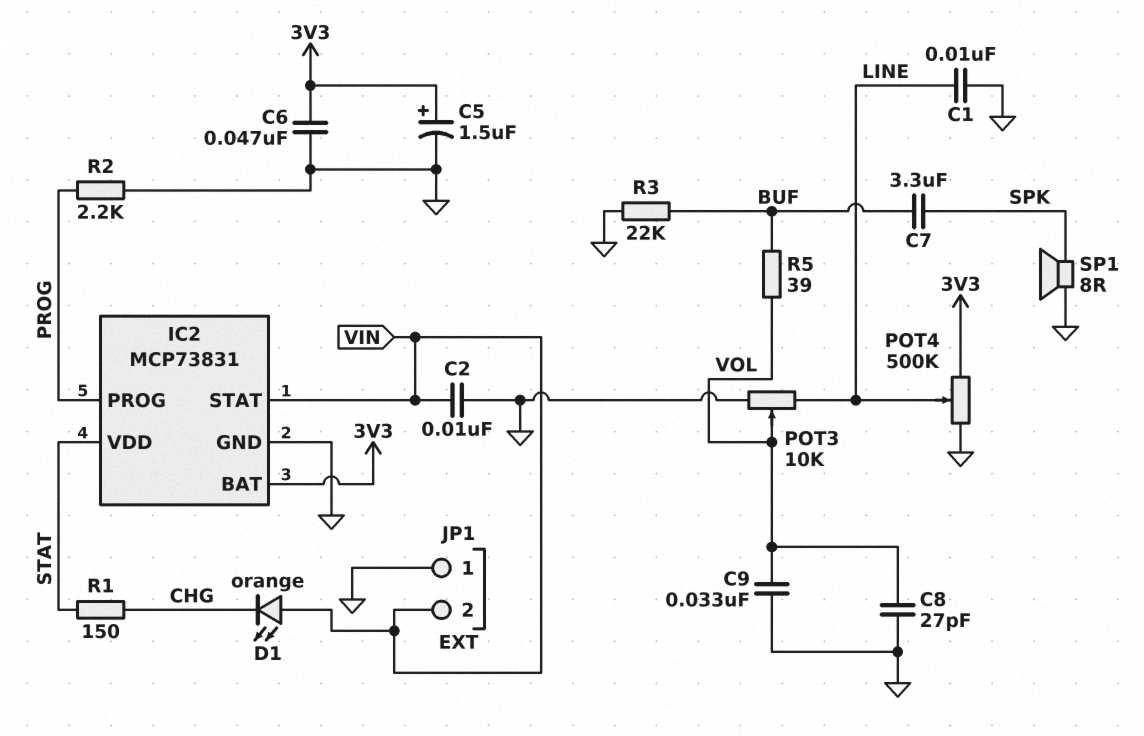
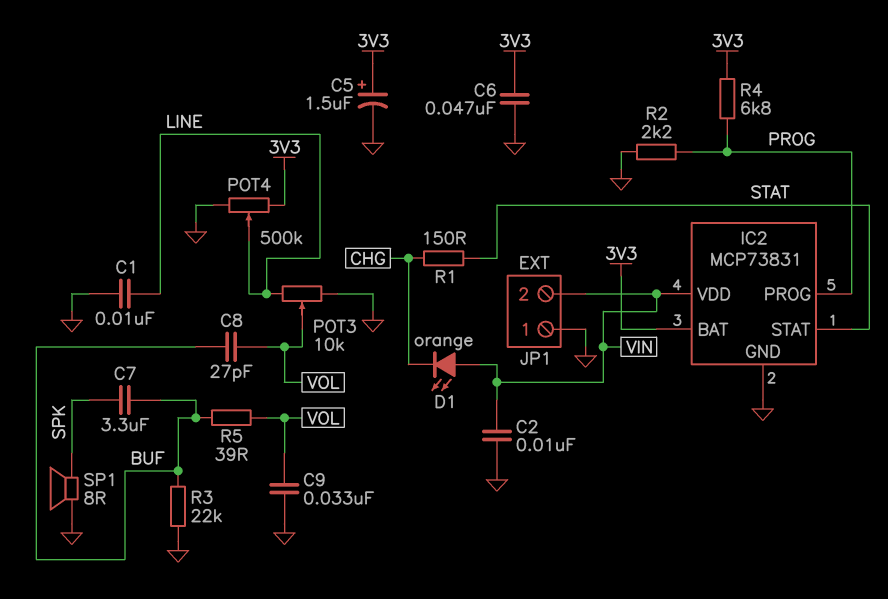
C8: 27pF (GND, VOL) -> 27pF (BUF, VOL)
IC2 pin STAT: VIN -> STAT
IC2 pin VDD: STAT -> VIN
R4: none -> 6.8k (3V3, PROG)

